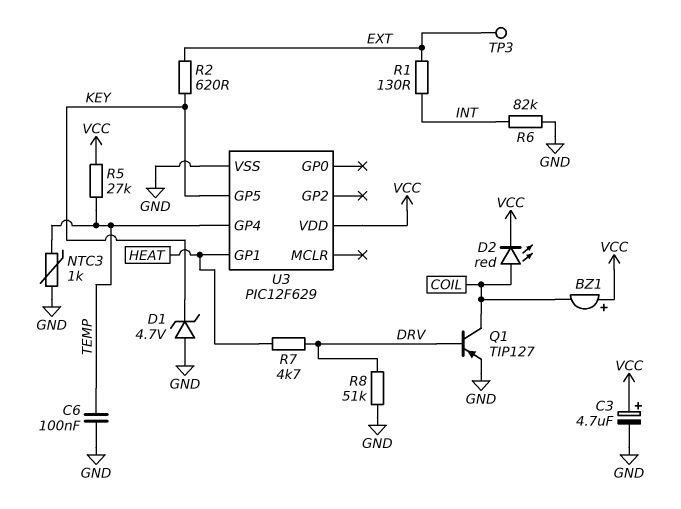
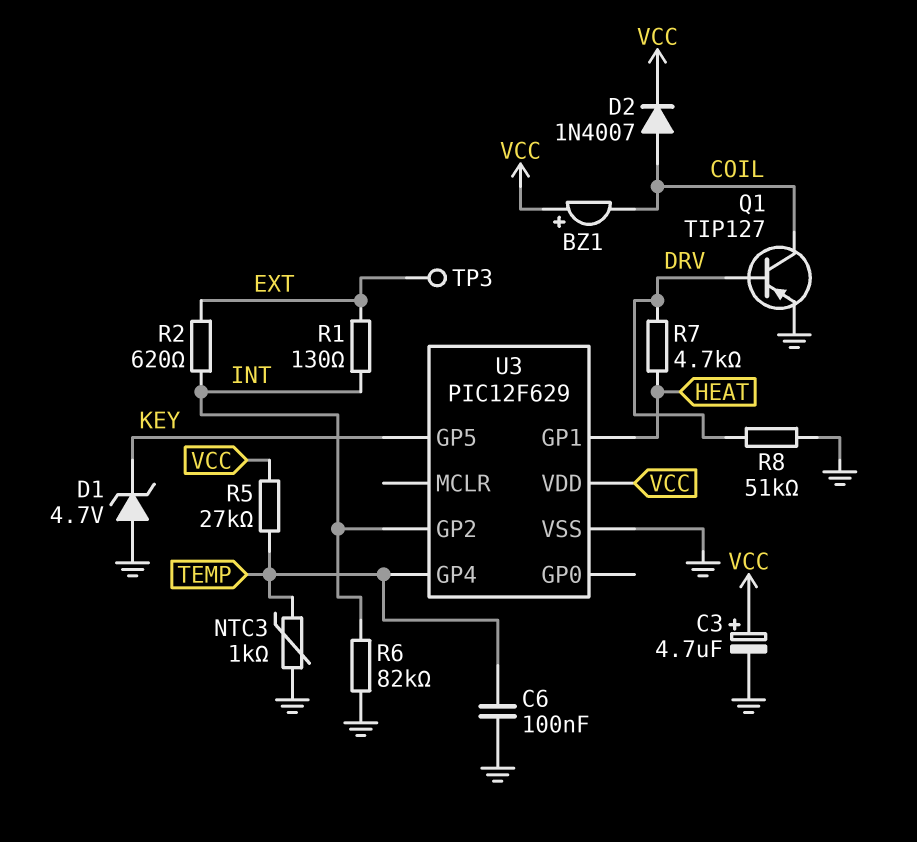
D2: LED red (A COIL, K VCC) -> diode 1N4007 (A COIL, K VCC)
R2: 620 (EXT, KEY) -> 620 (EXT, INT)
U3 pin GP2: none -> INT

